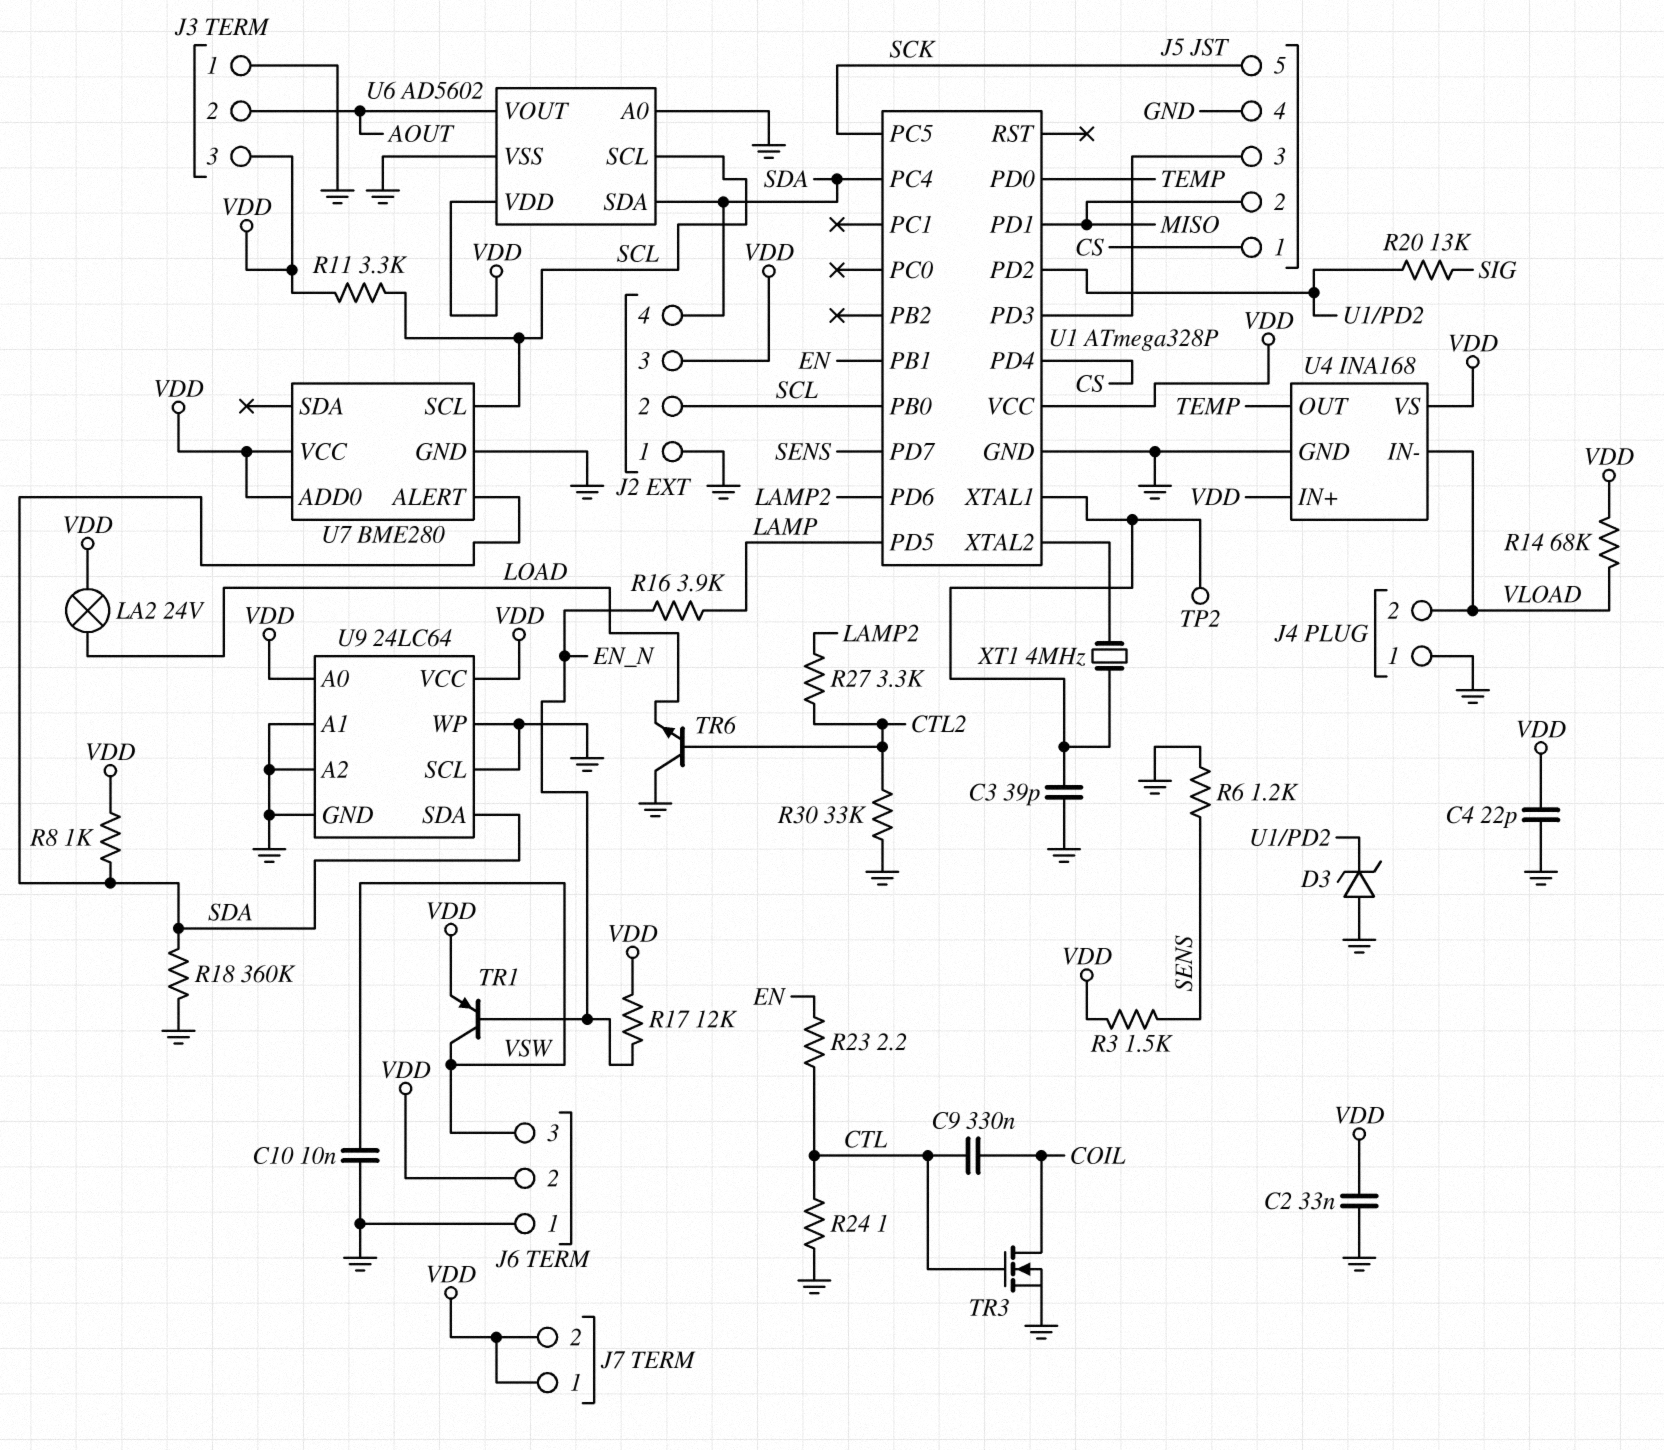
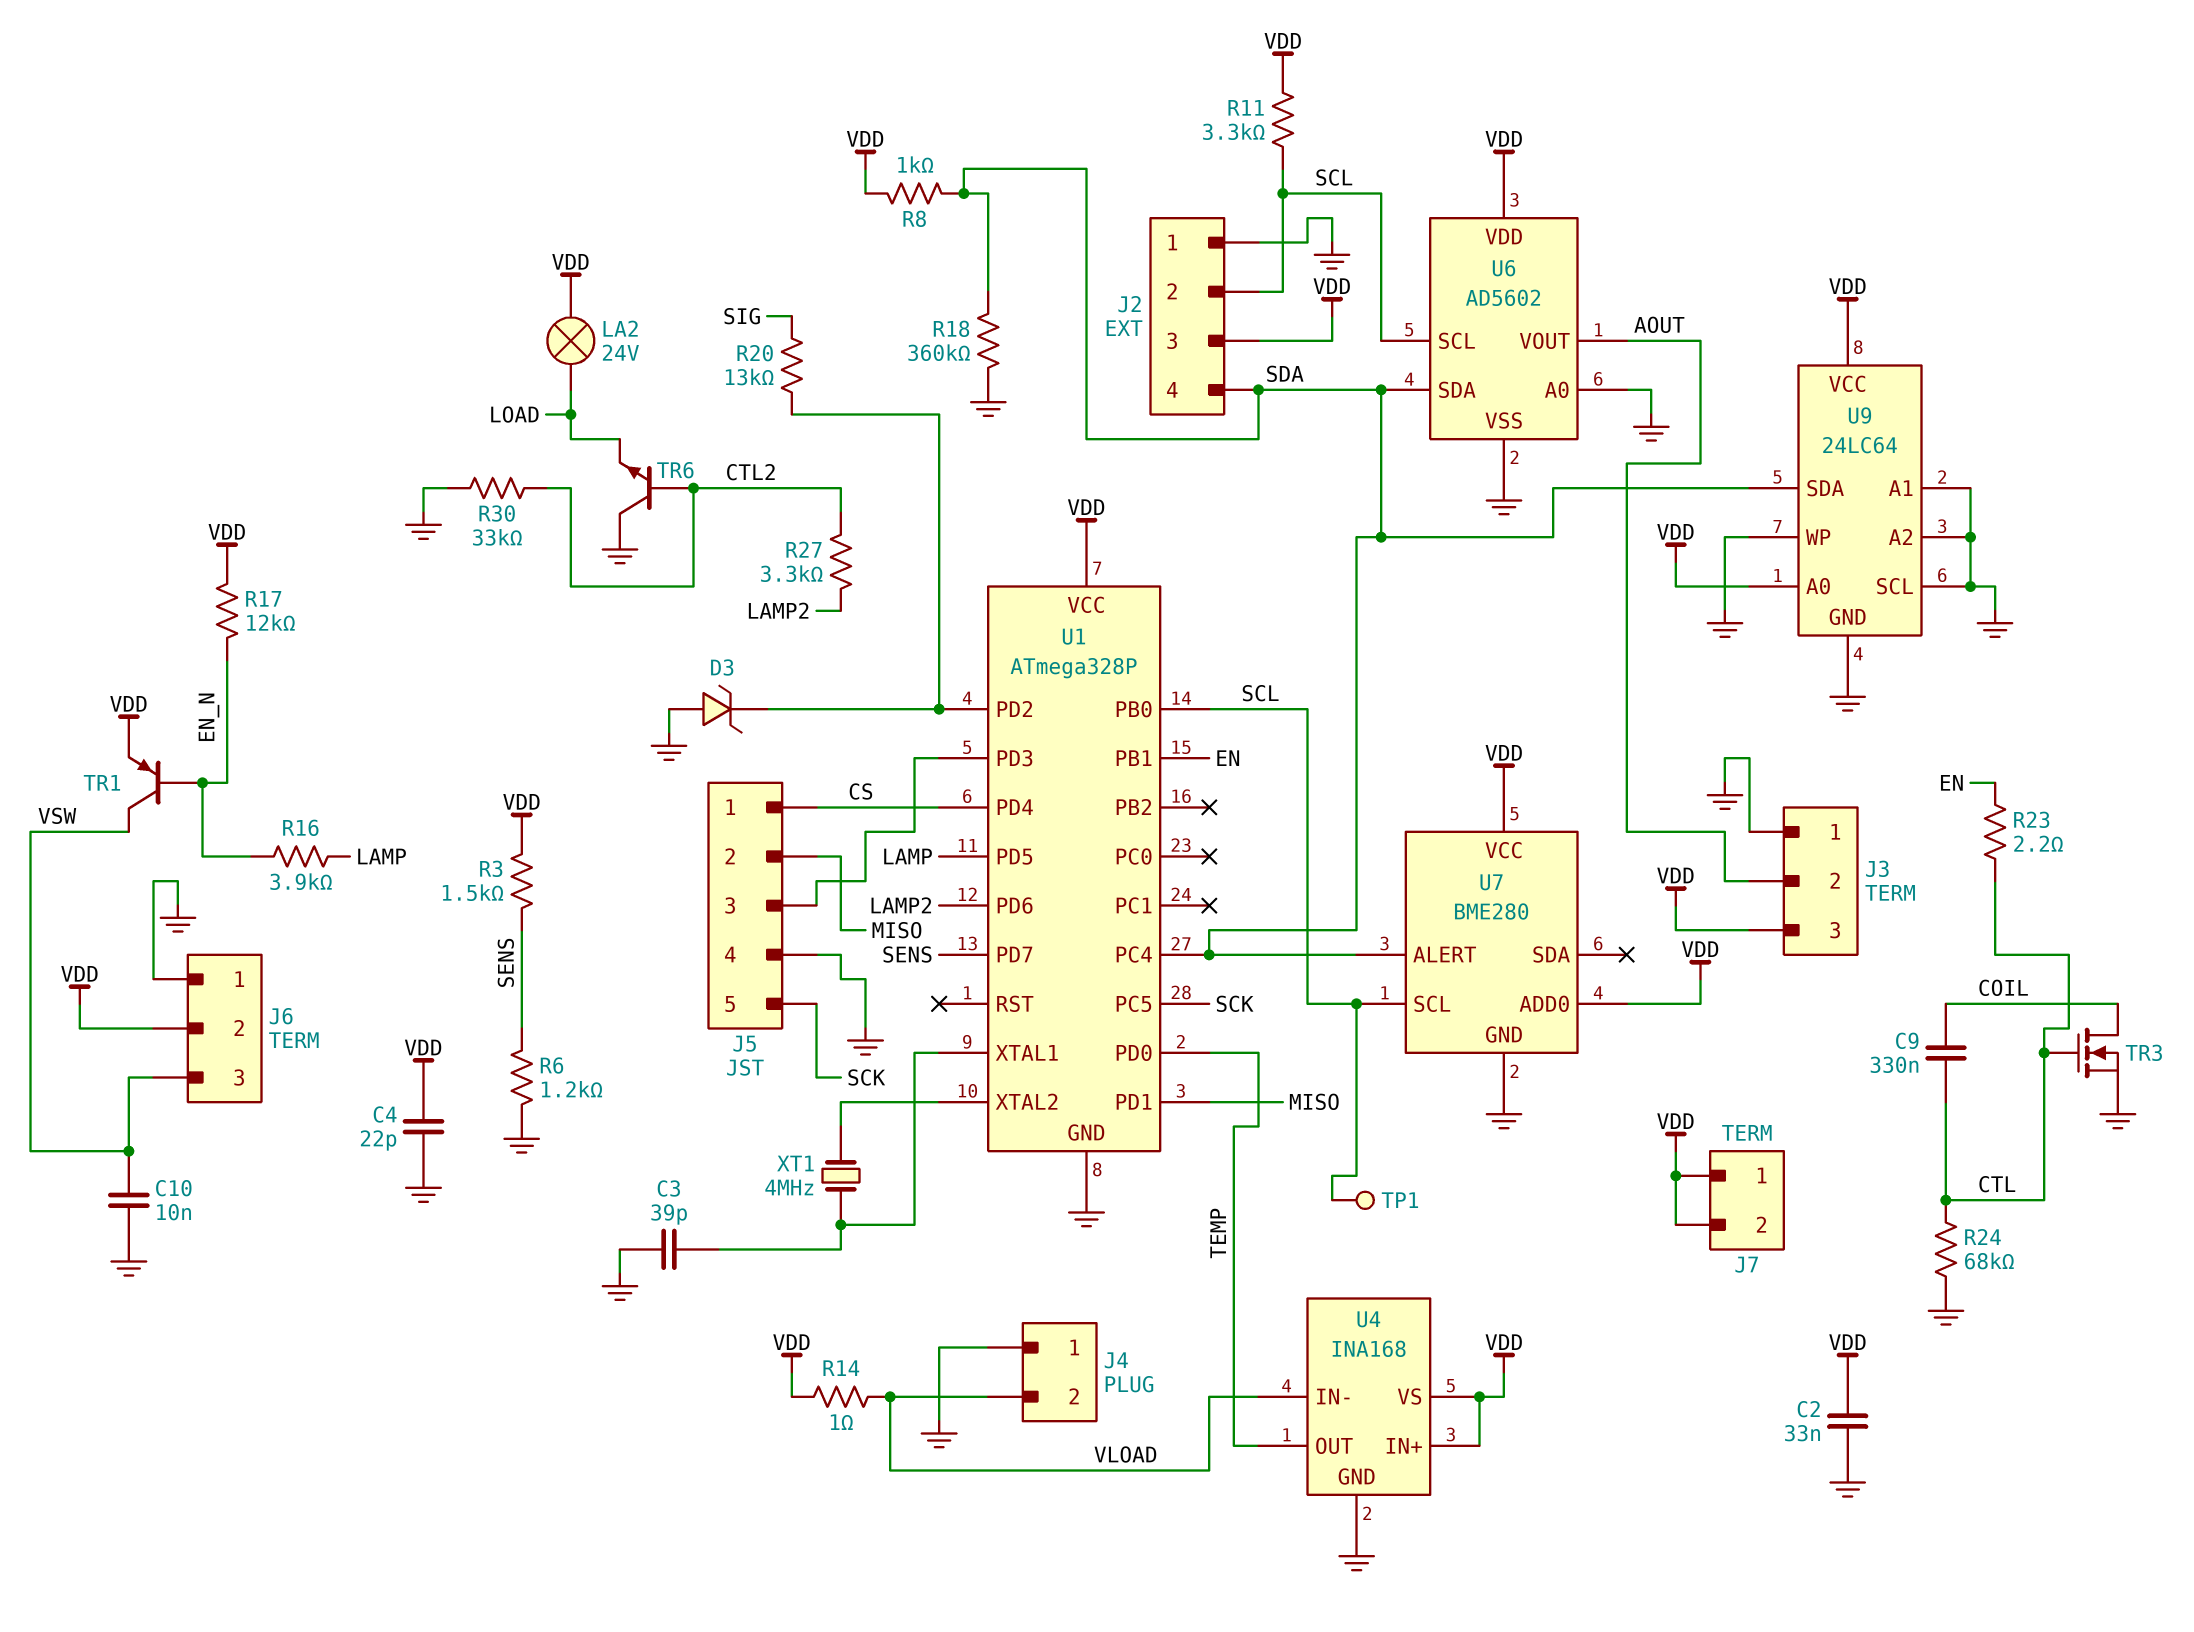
R14: 68k (VDD, VLOAD) -> 1 (VDD, VLOAD)
R24: 1 (CTL, GND) -> 68k (CTL, GND)
TP1: none -> test point (SCL)
TP2: test point (U1/XTAL1) -> none

